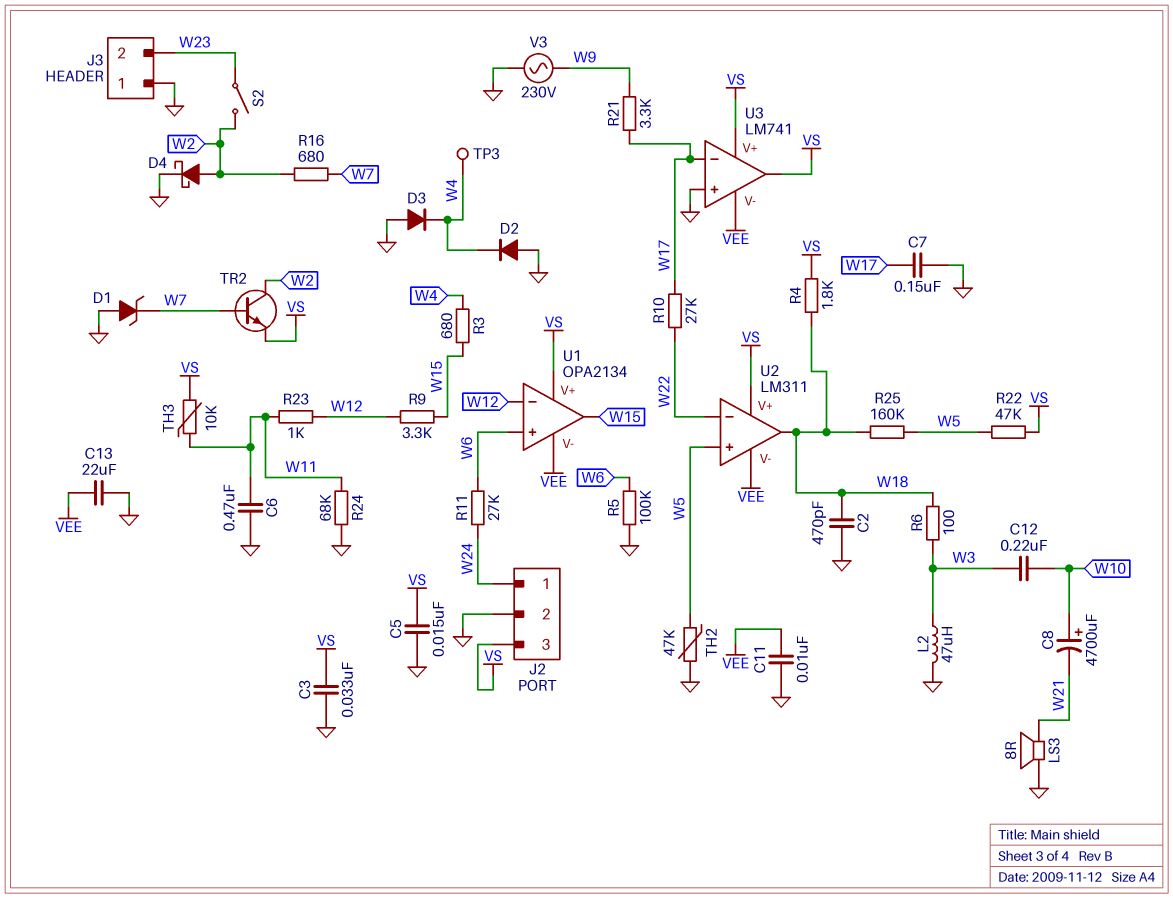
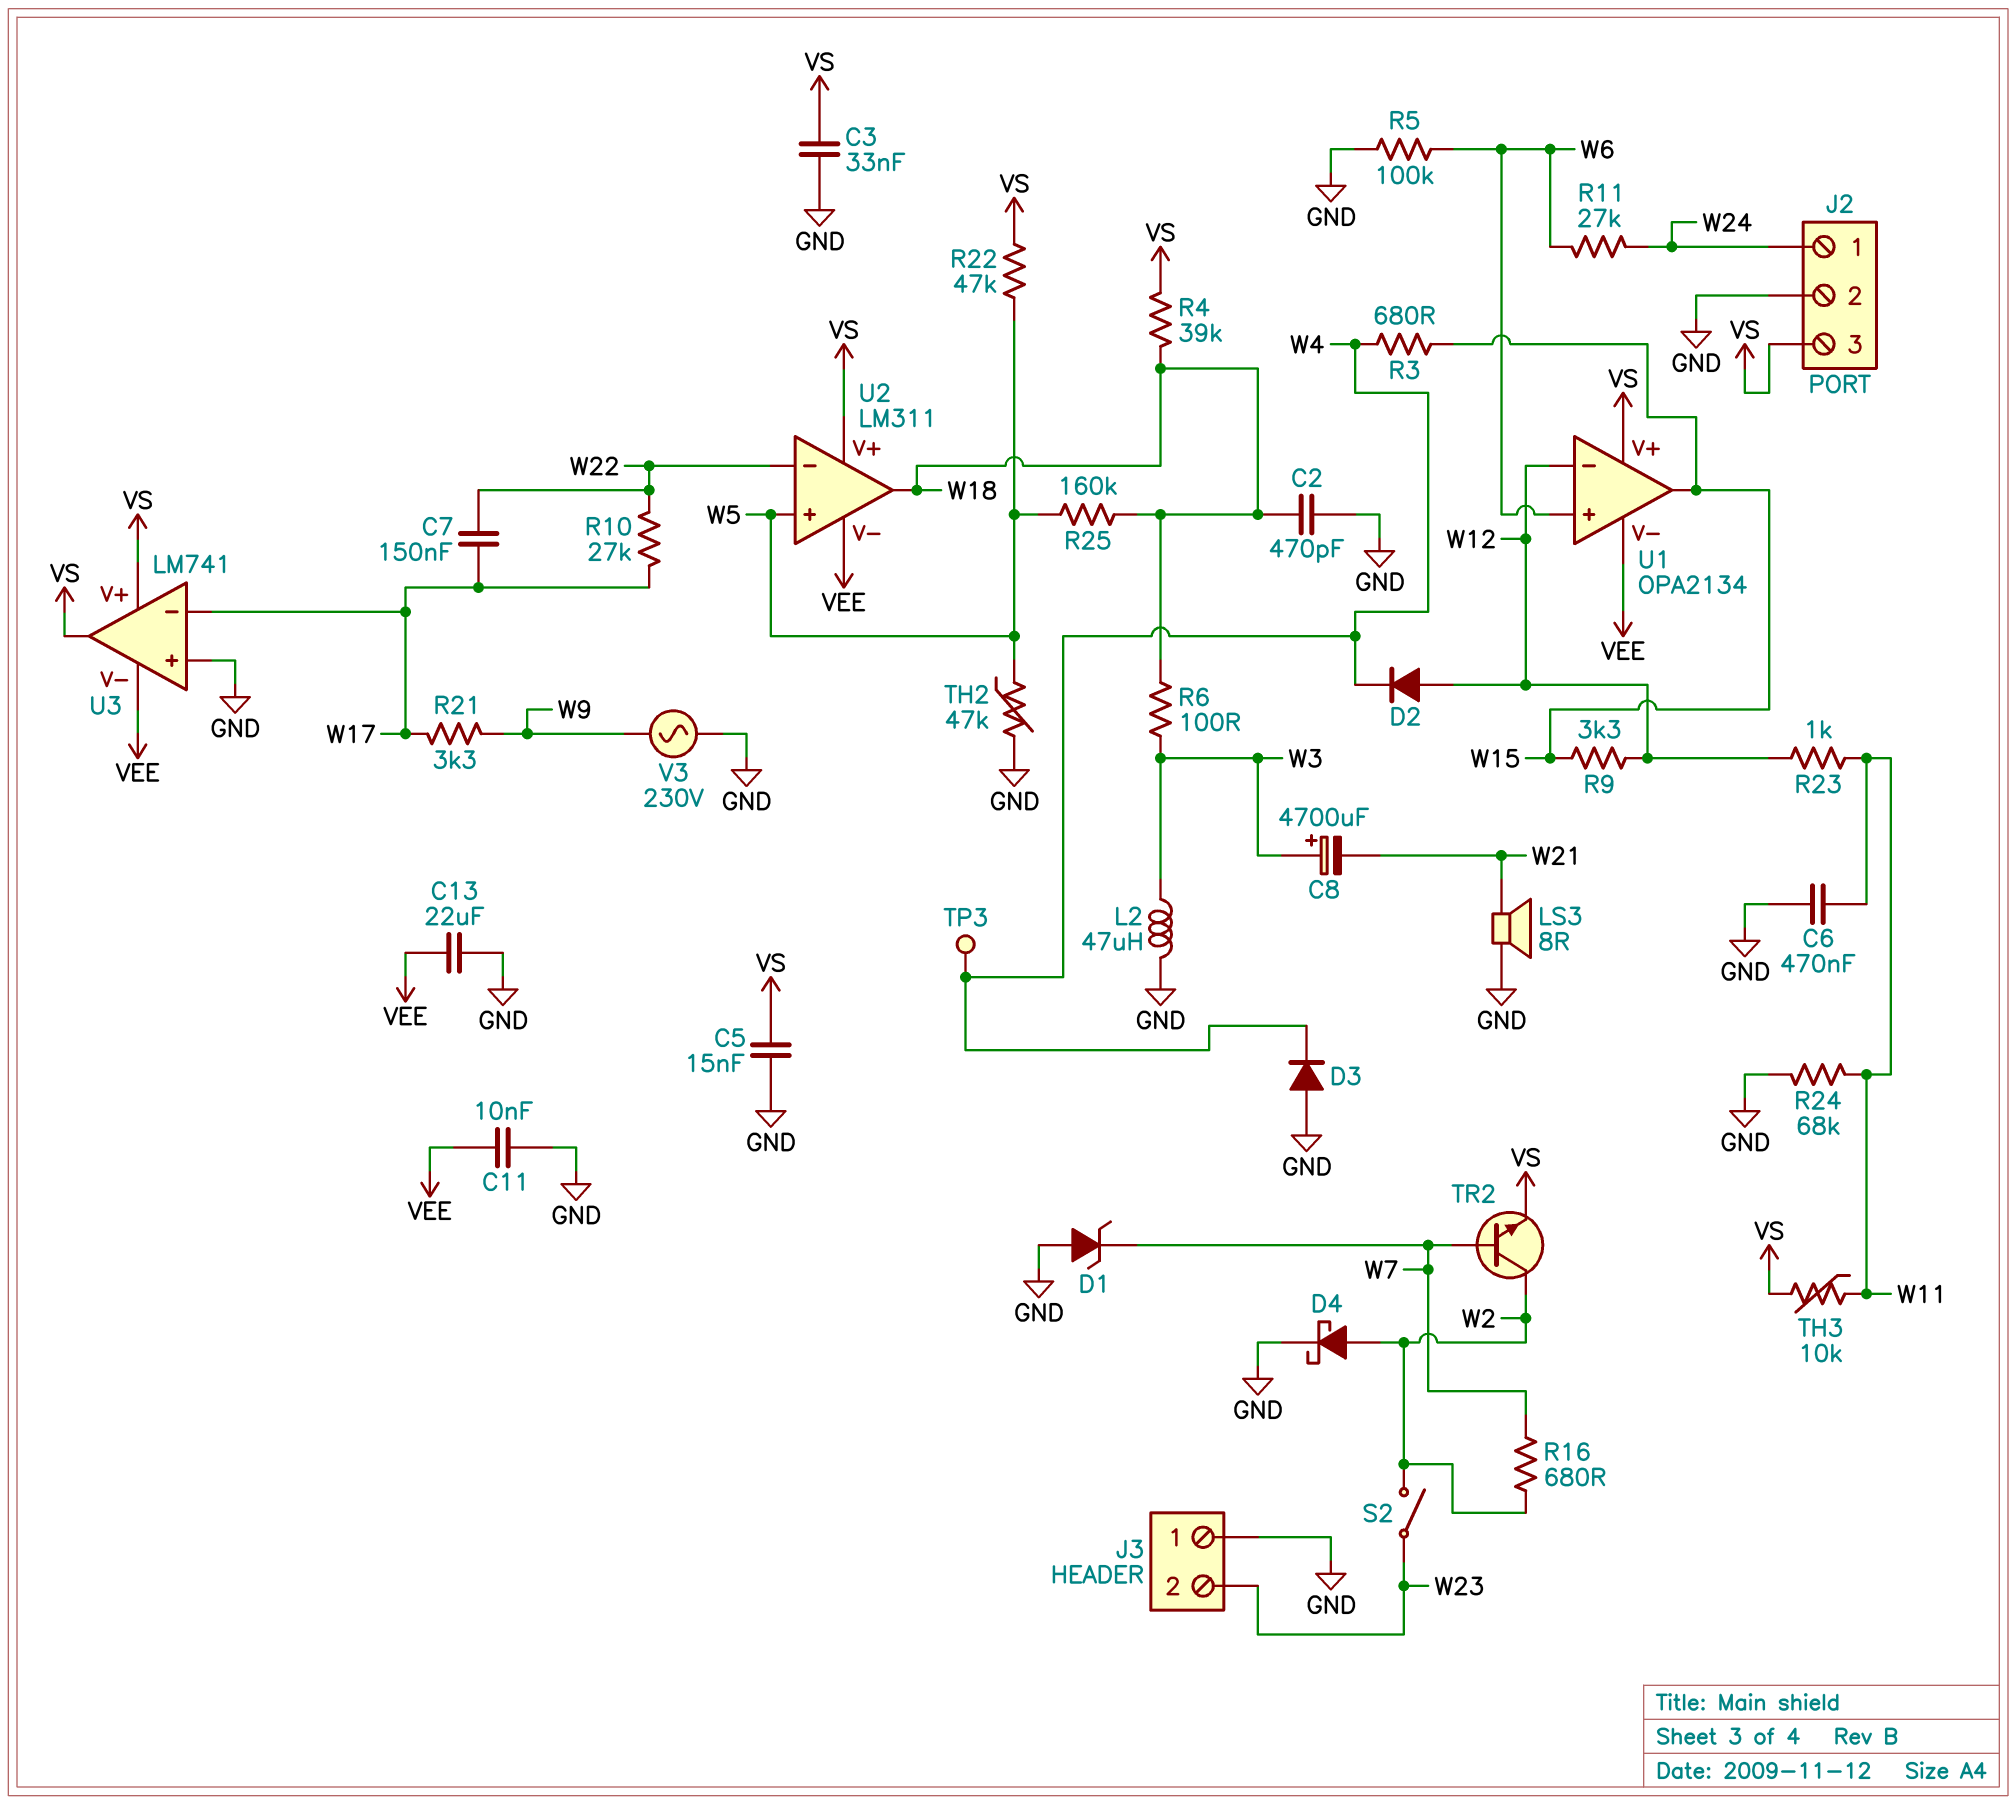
C7: 150nF (GND, W17) -> 150nF (W17, W22)
C8: 4700uF (plus W10, minus W21) -> 4700uF (plus W3, minus W21)
C12: 220nF (W3, W10) -> none
D2: diode (A GND, K W4) -> diode (A W12, K W4)
R4: 1.8k (VS, W18) -> 39k (VS, W18)

